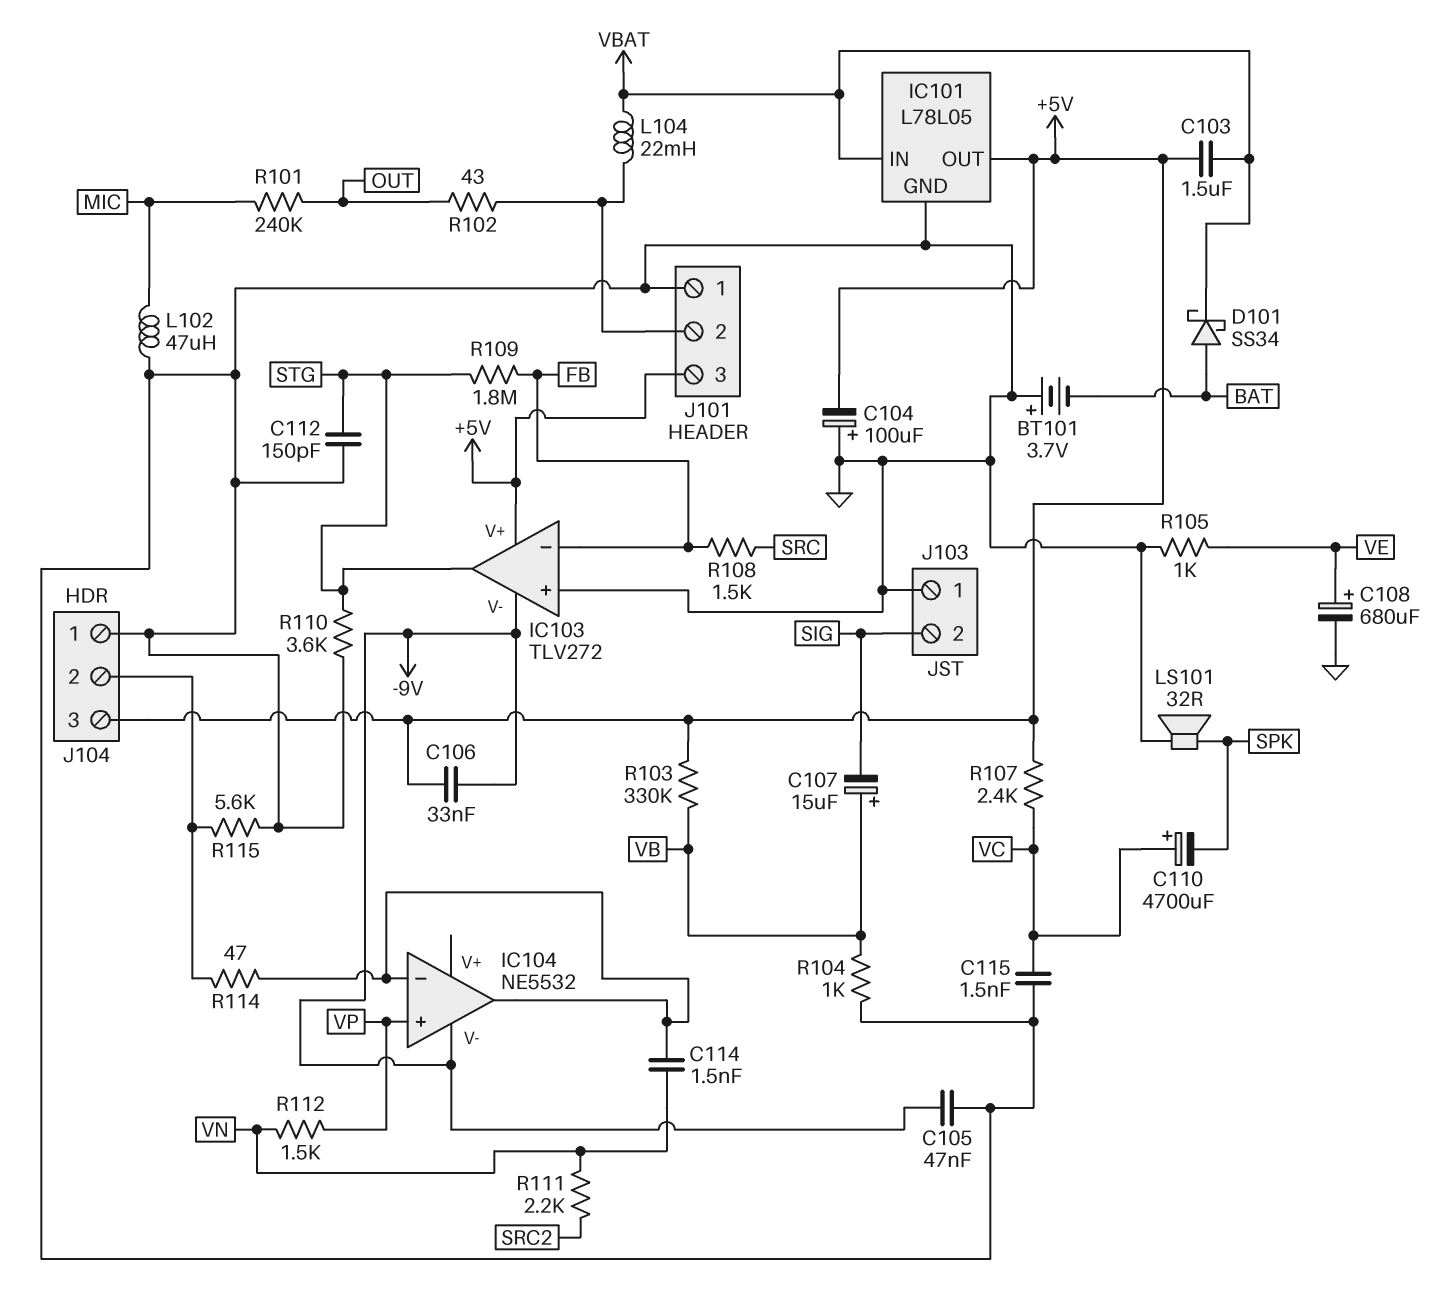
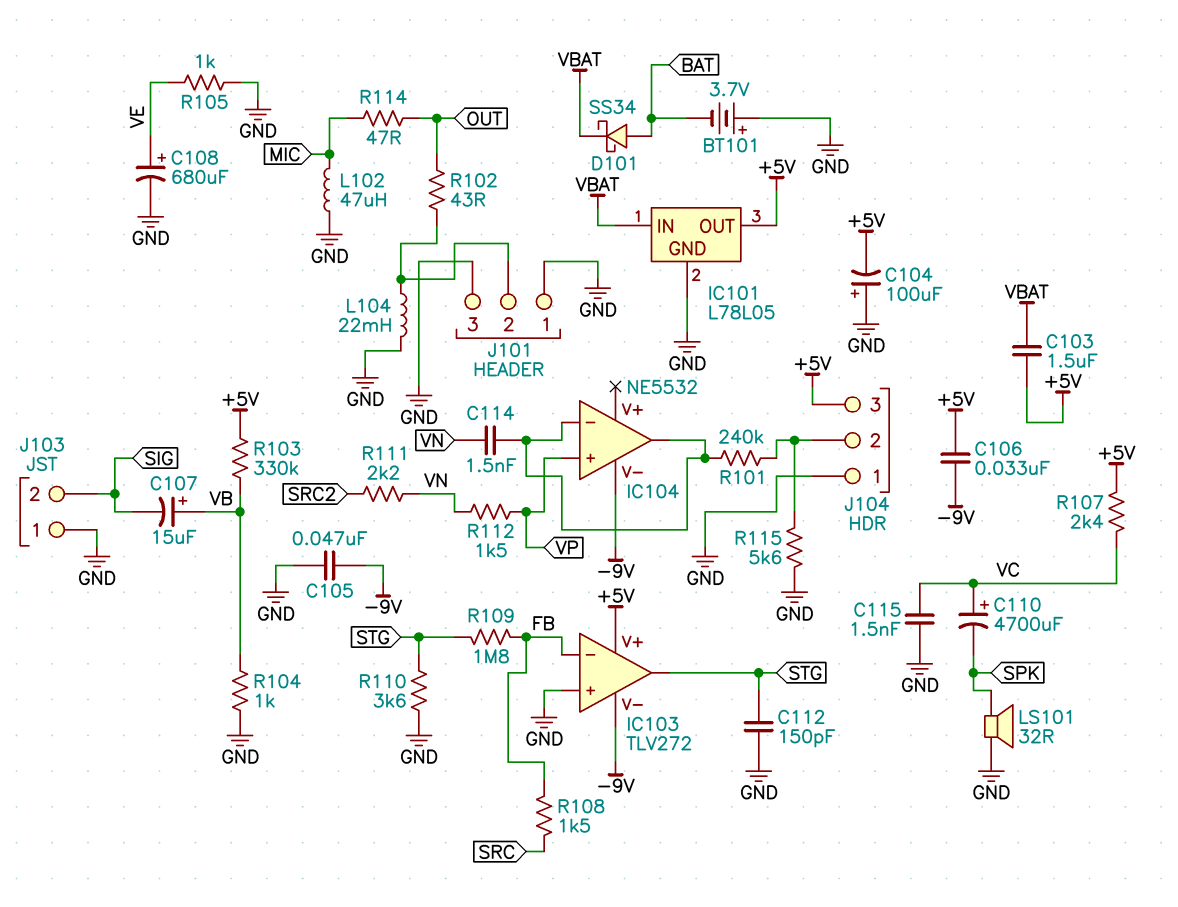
J101 pin 3: +5V -> GND
L104: 22mH (J101/2, VBAT) -> 22mH (GND, J101/2)
R101: 240k (MIC, OUT) -> 240k (IC104/in-, J104/2)
R114: 47 (IC104/in-, J104/2) -> 47 (MIC, OUT)

